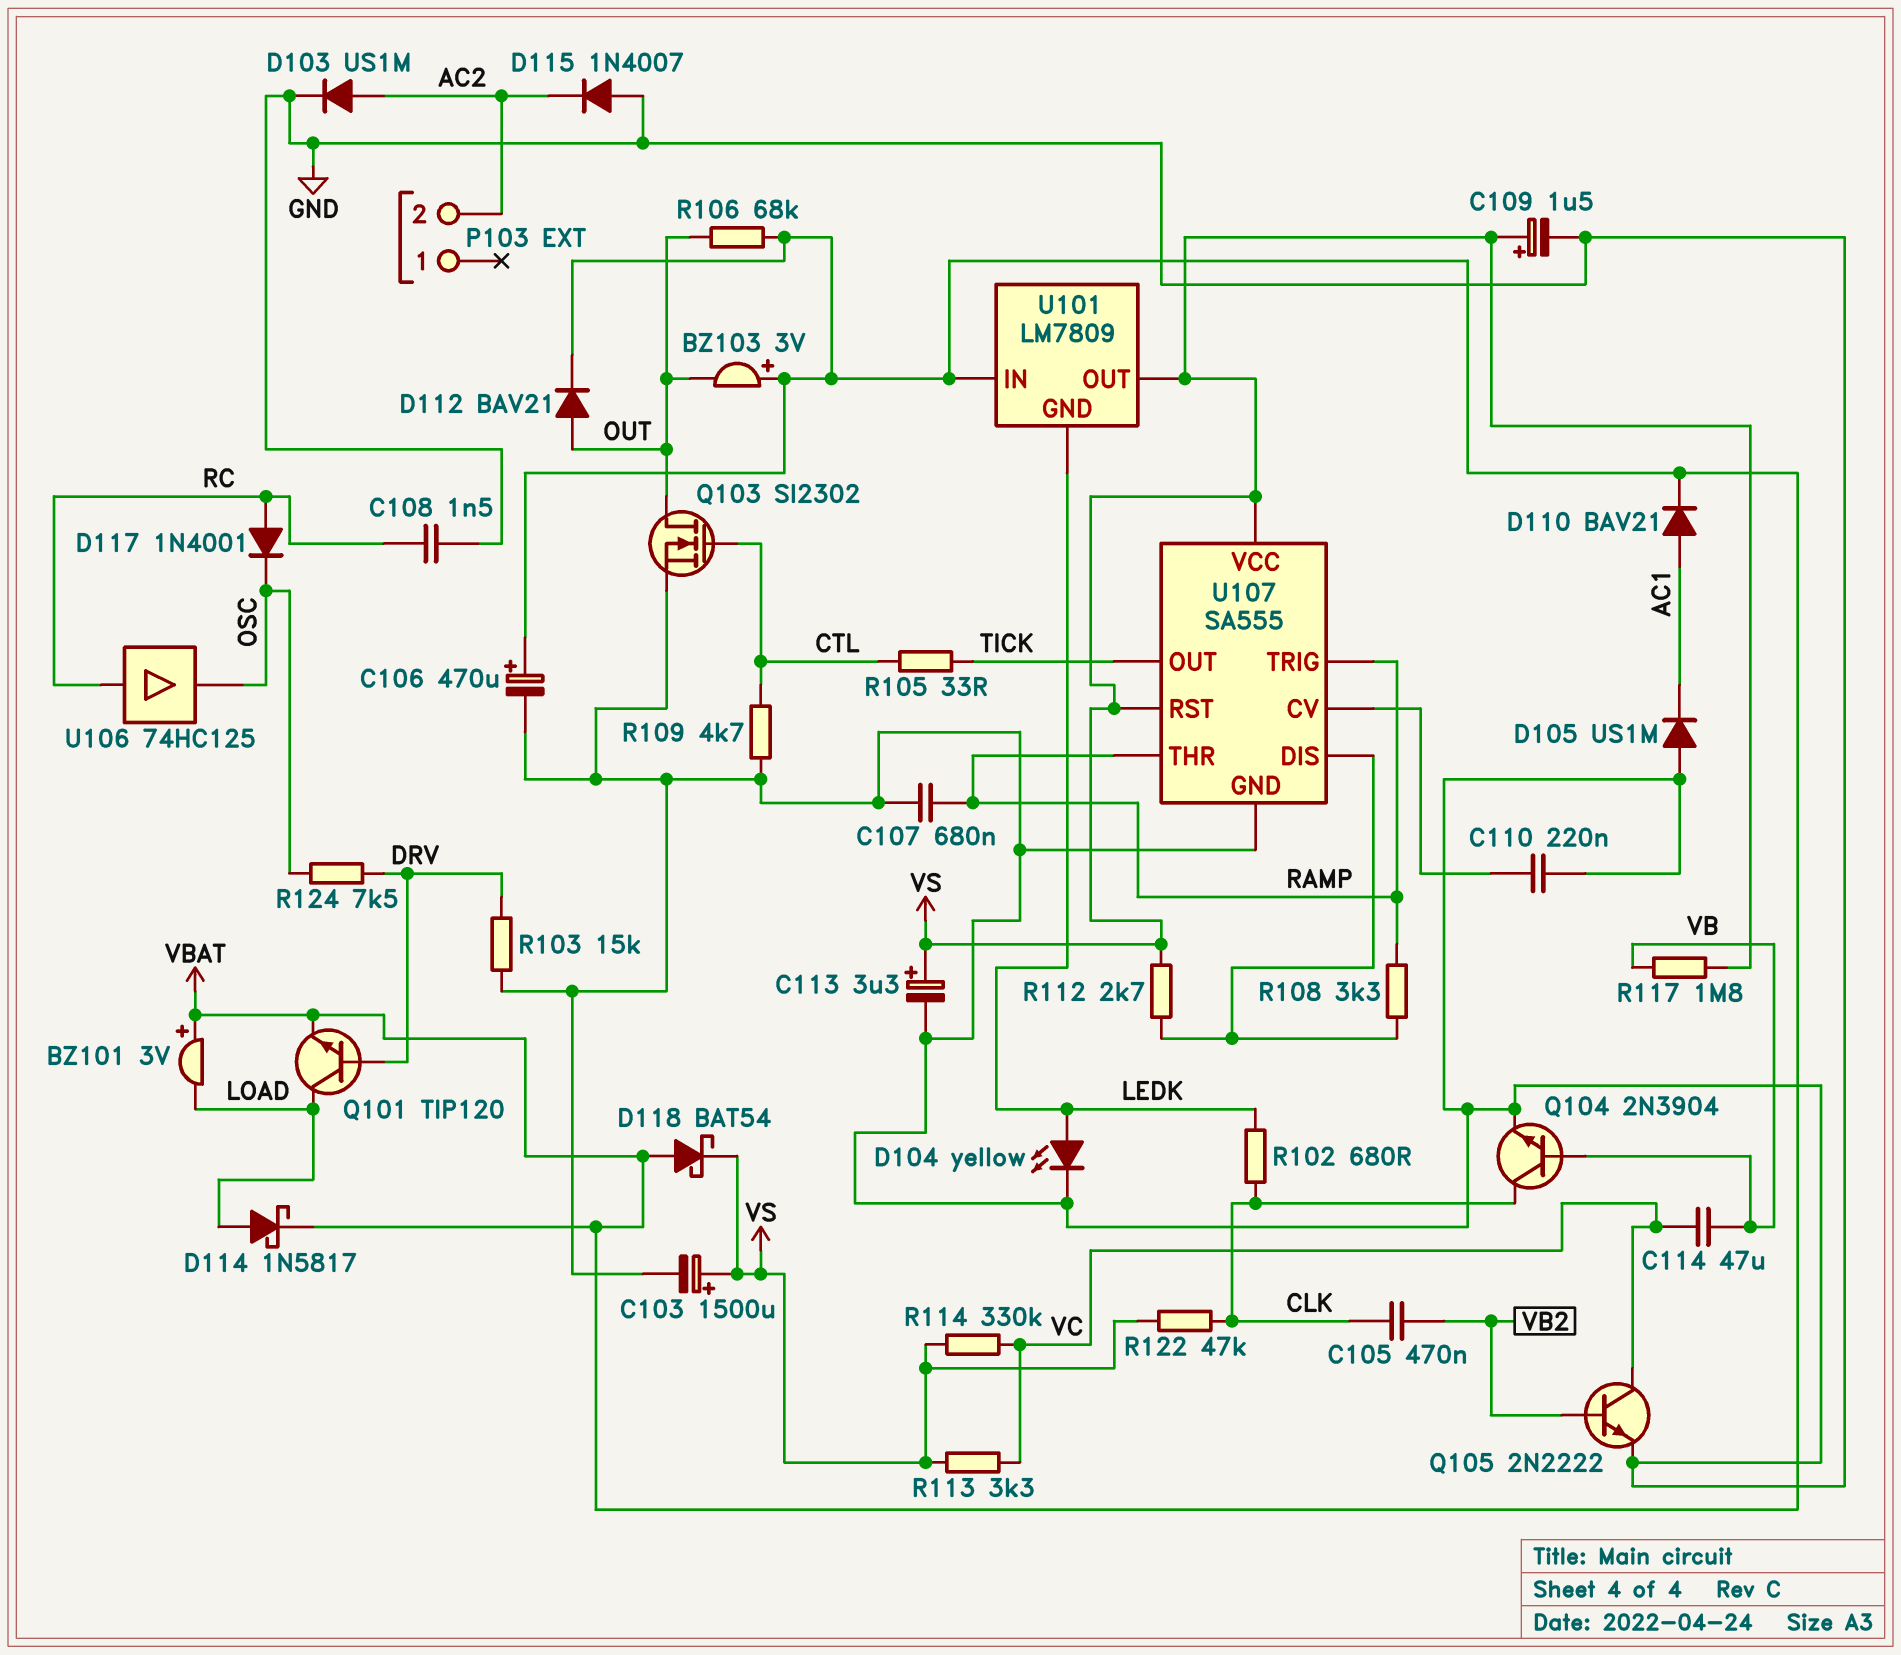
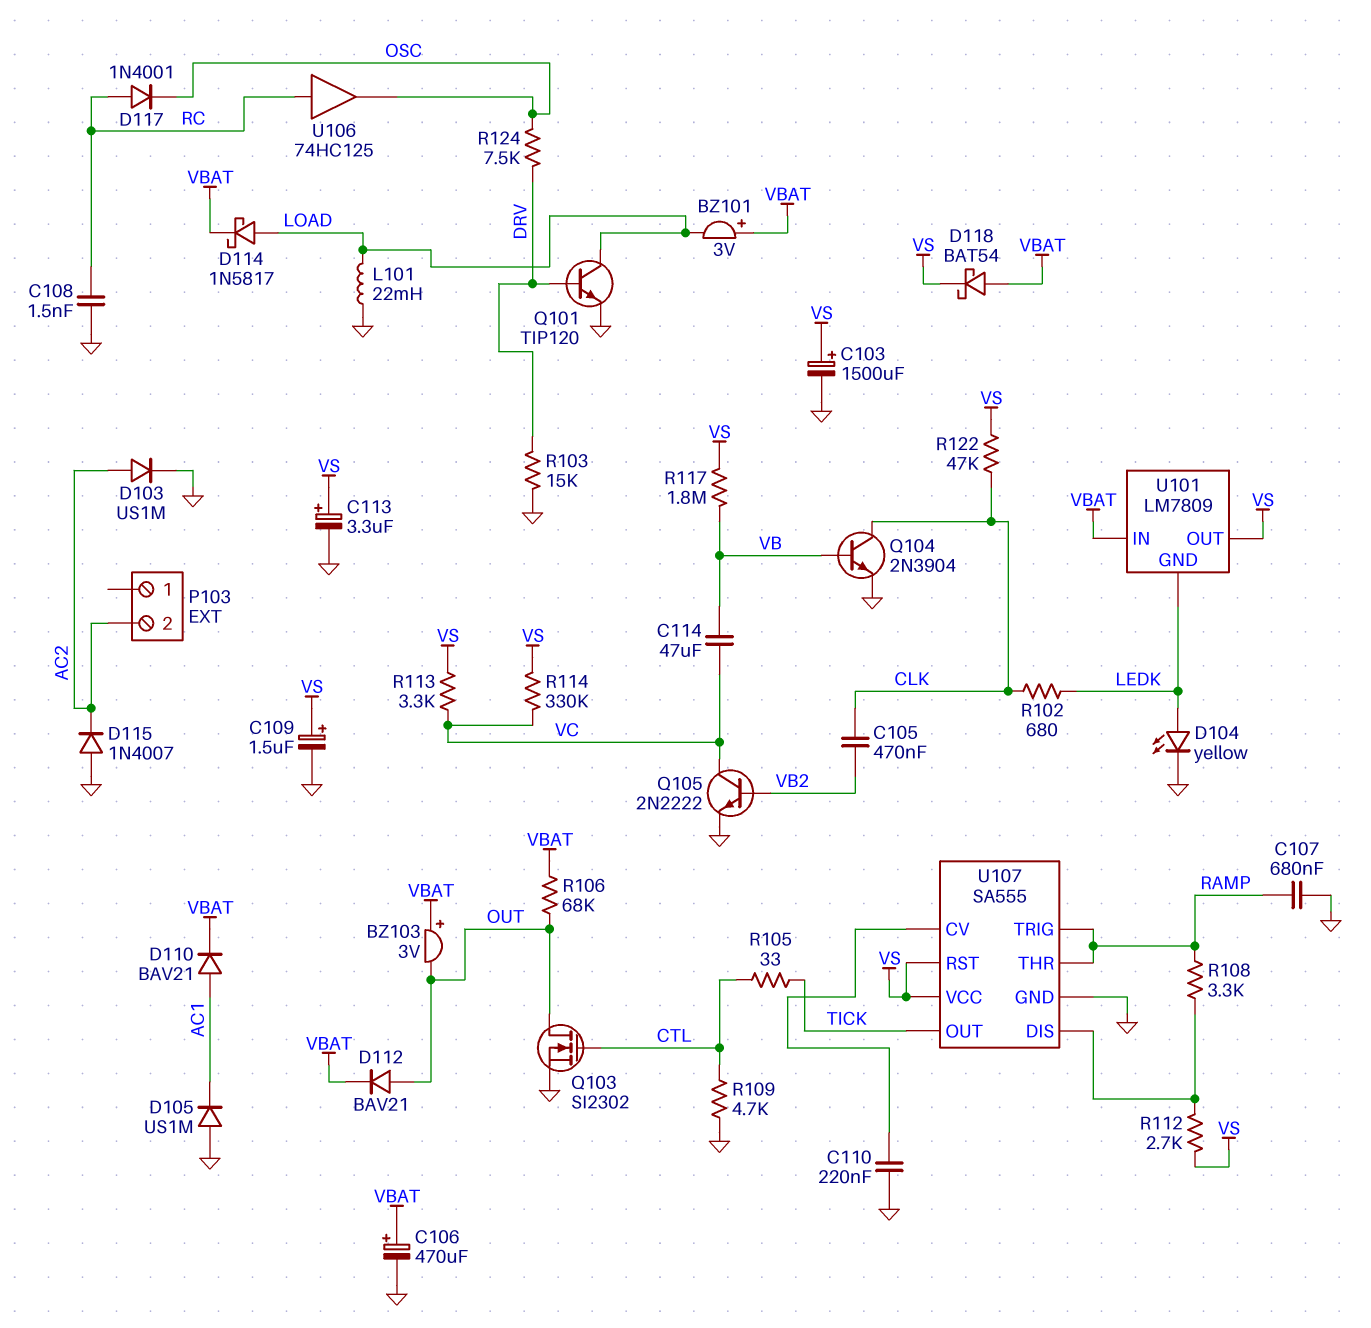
L101: none -> 22mH (GND, LOAD)
Q101: NPN TIP120 (B DRV, C LOAD, E VBAT) -> NPN TIP120 (B DRV, C LOAD, E GND)

